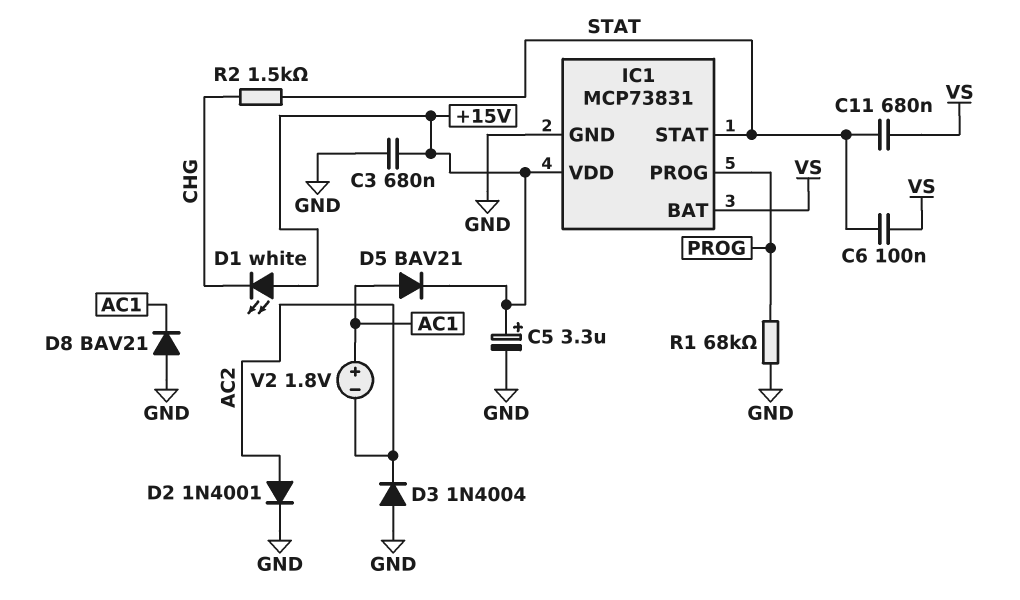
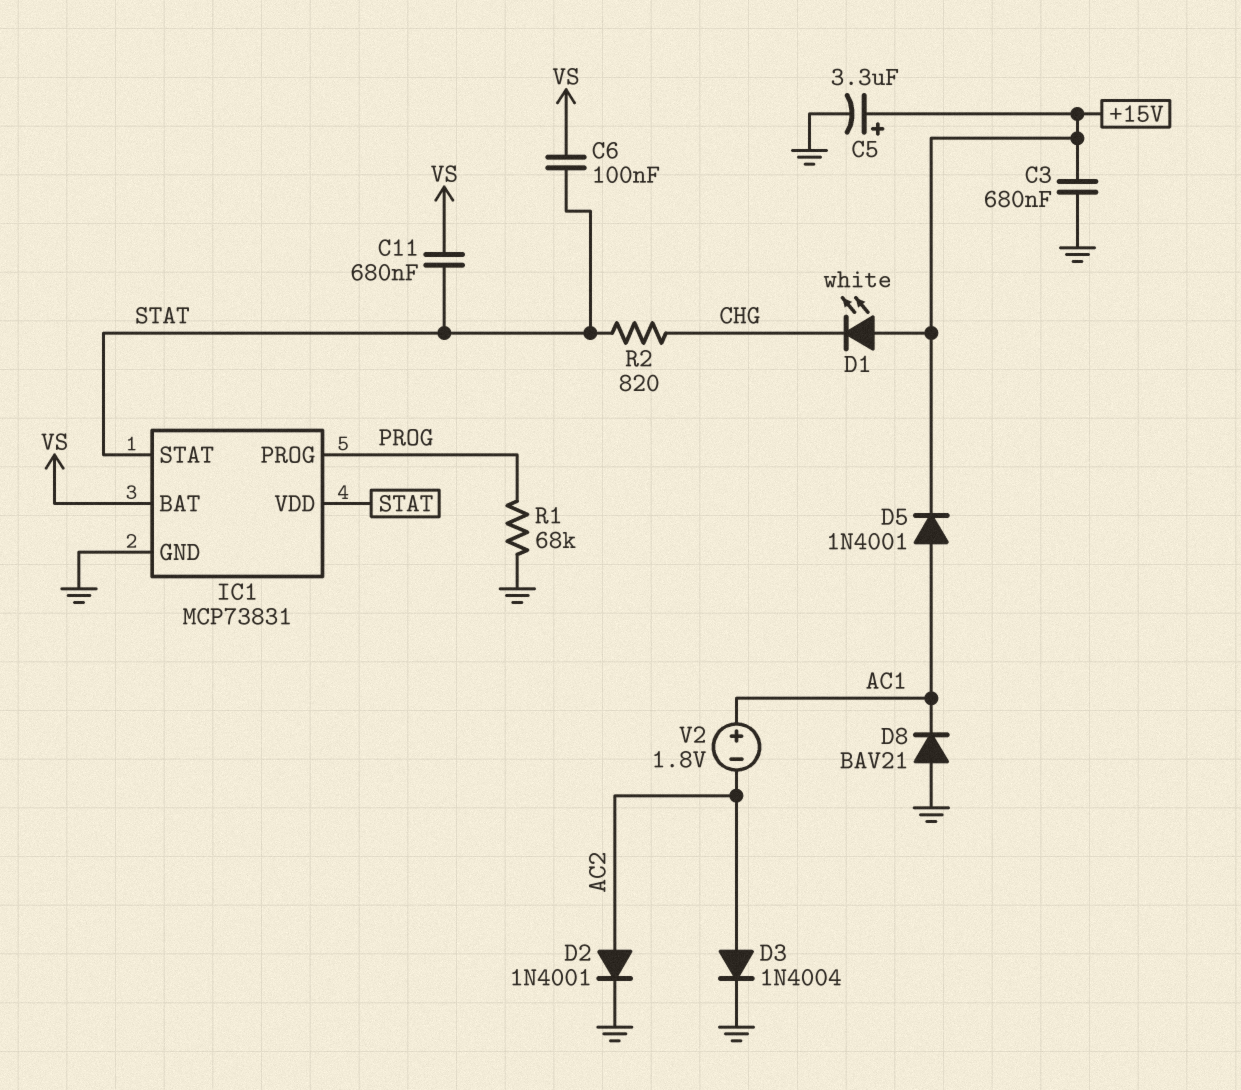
D3: diode 1N4004 (A GND, K AC2) -> diode 1N4004 (A AC2, K GND)
D5: diode BAV21 (A AC1, K +15V) -> diode 1N4001 (A AC1, K +15V)
IC1 pin VDD: +15V -> STAT
R2: 1.5k (CHG, STAT) -> 820 (CHG, STAT)

